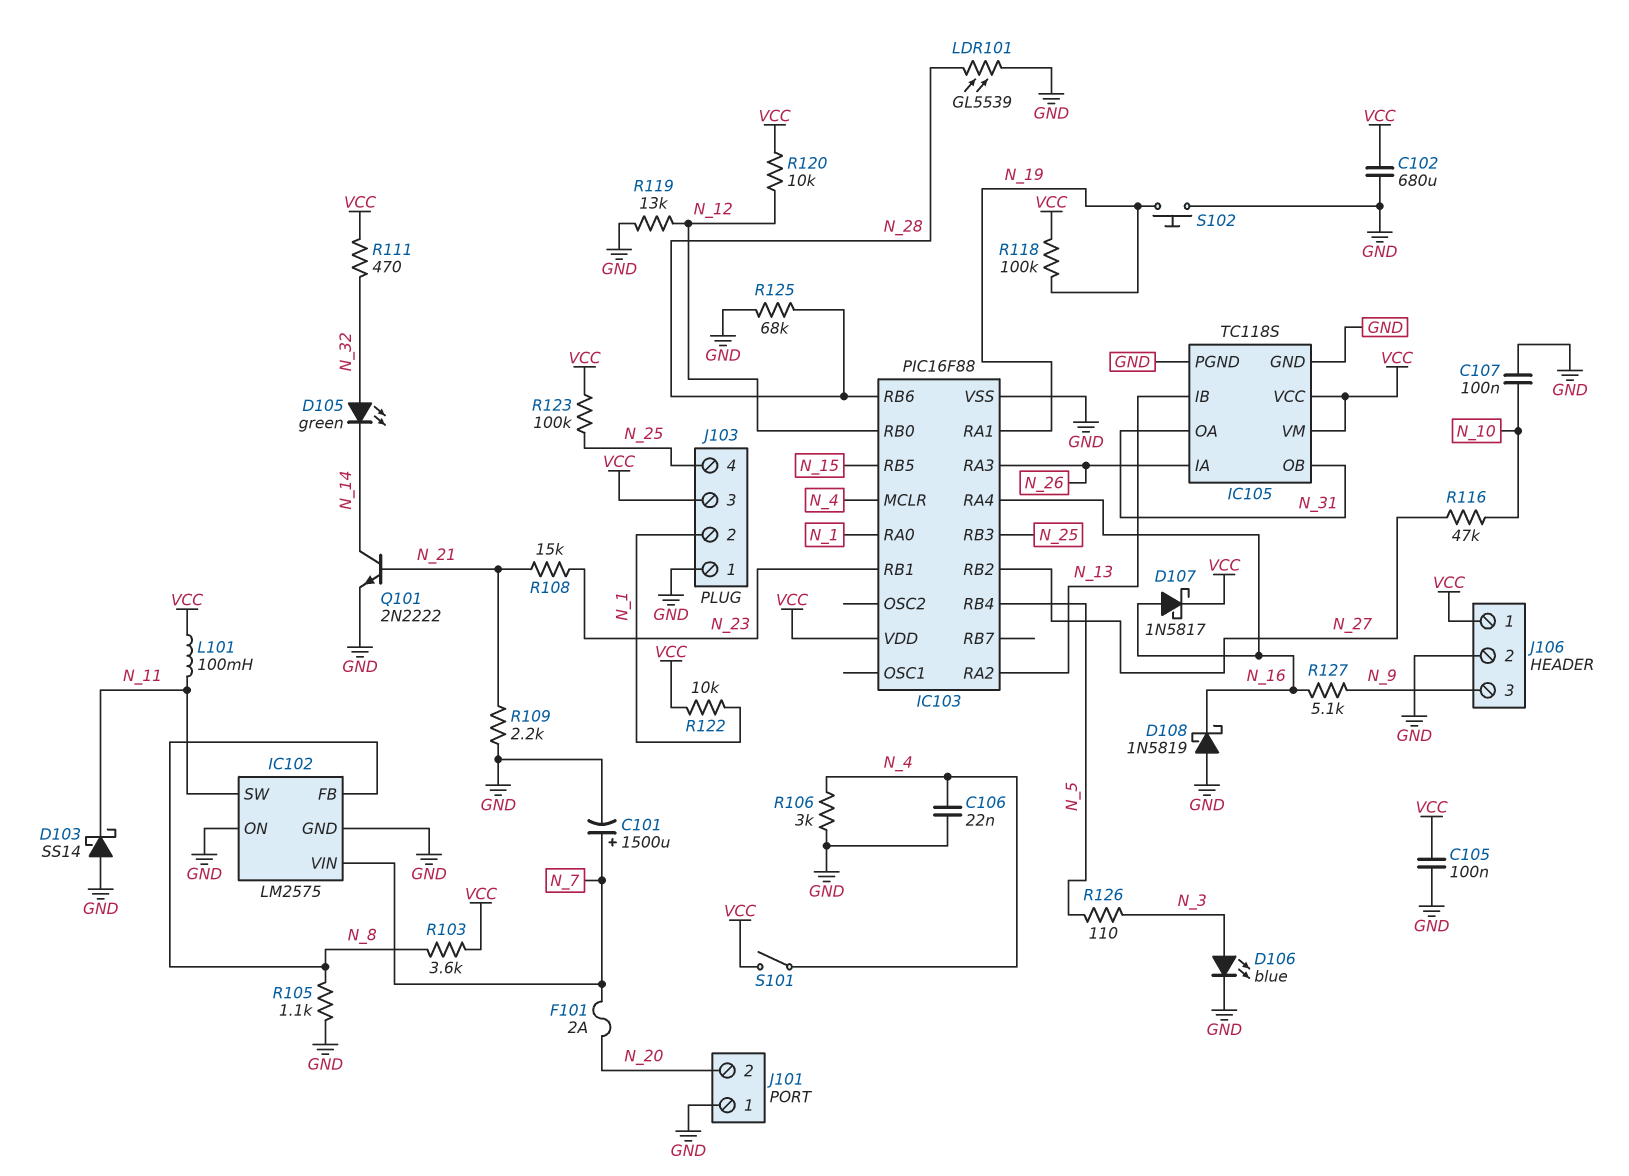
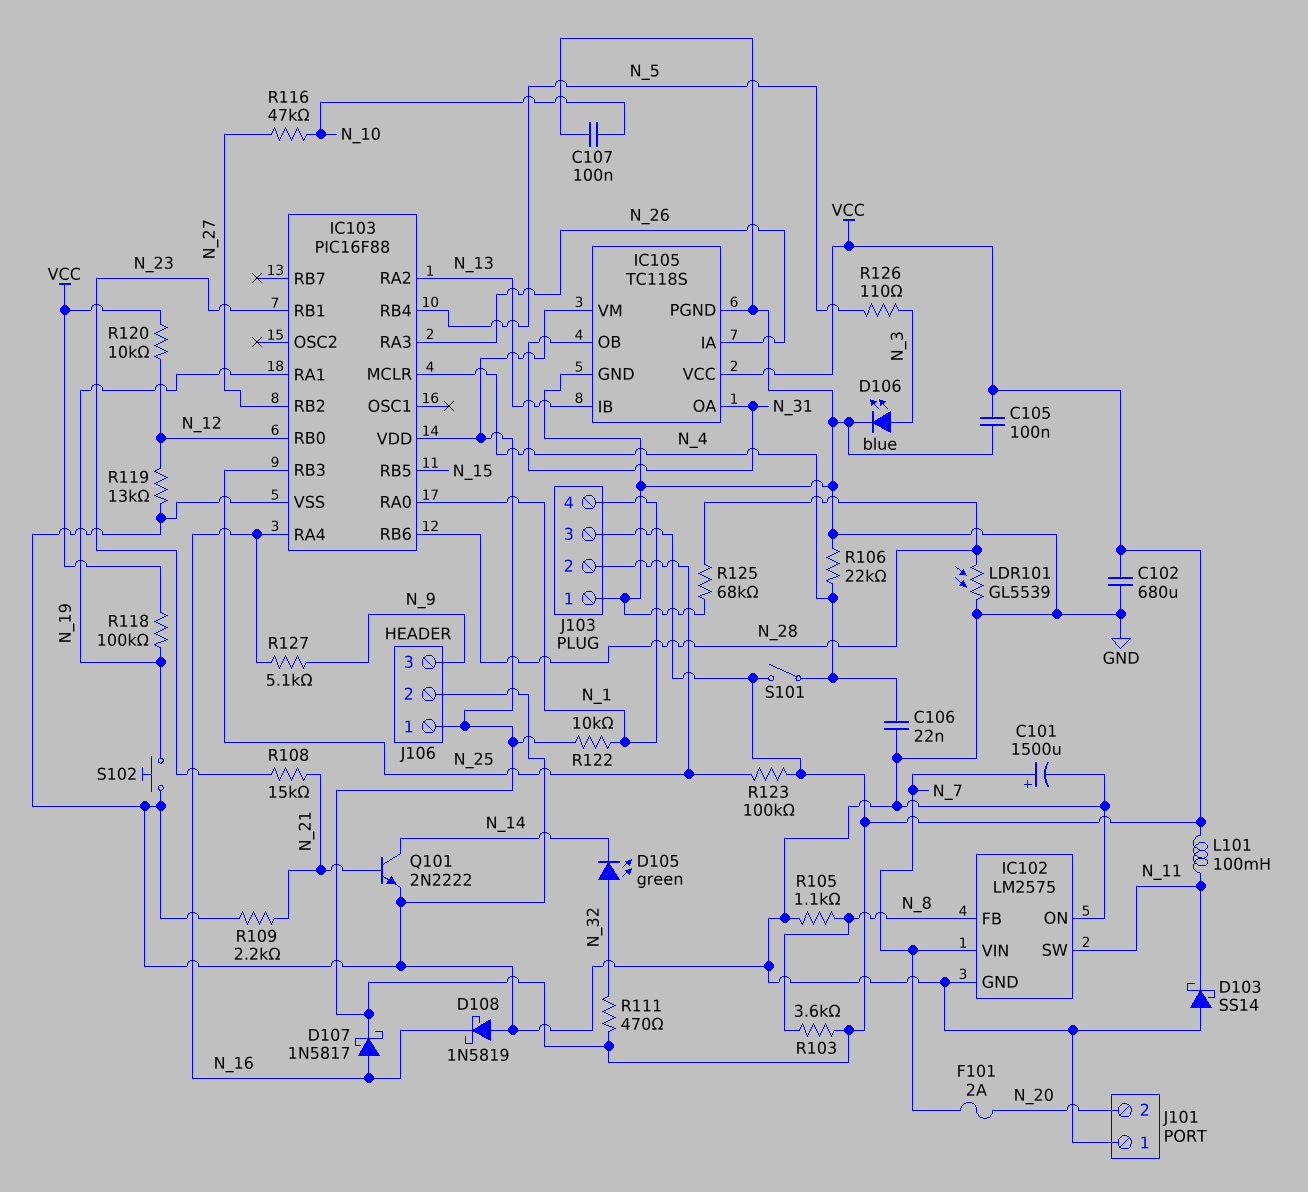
J103 pin 2: N_1 -> N_25
J103 pin 4: N_25 -> N_1
R106: 3k (GND, N_4) -> 22k (GND, N_4)

